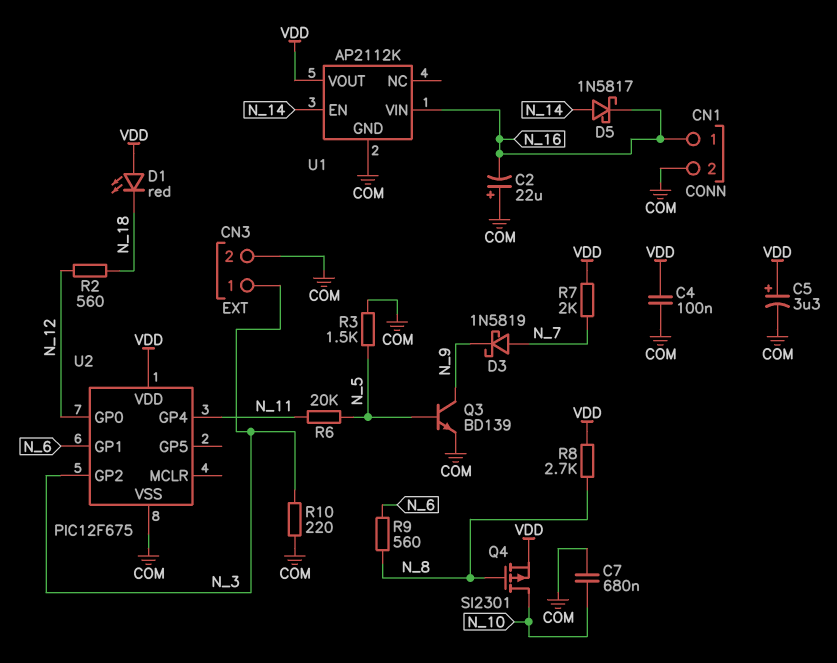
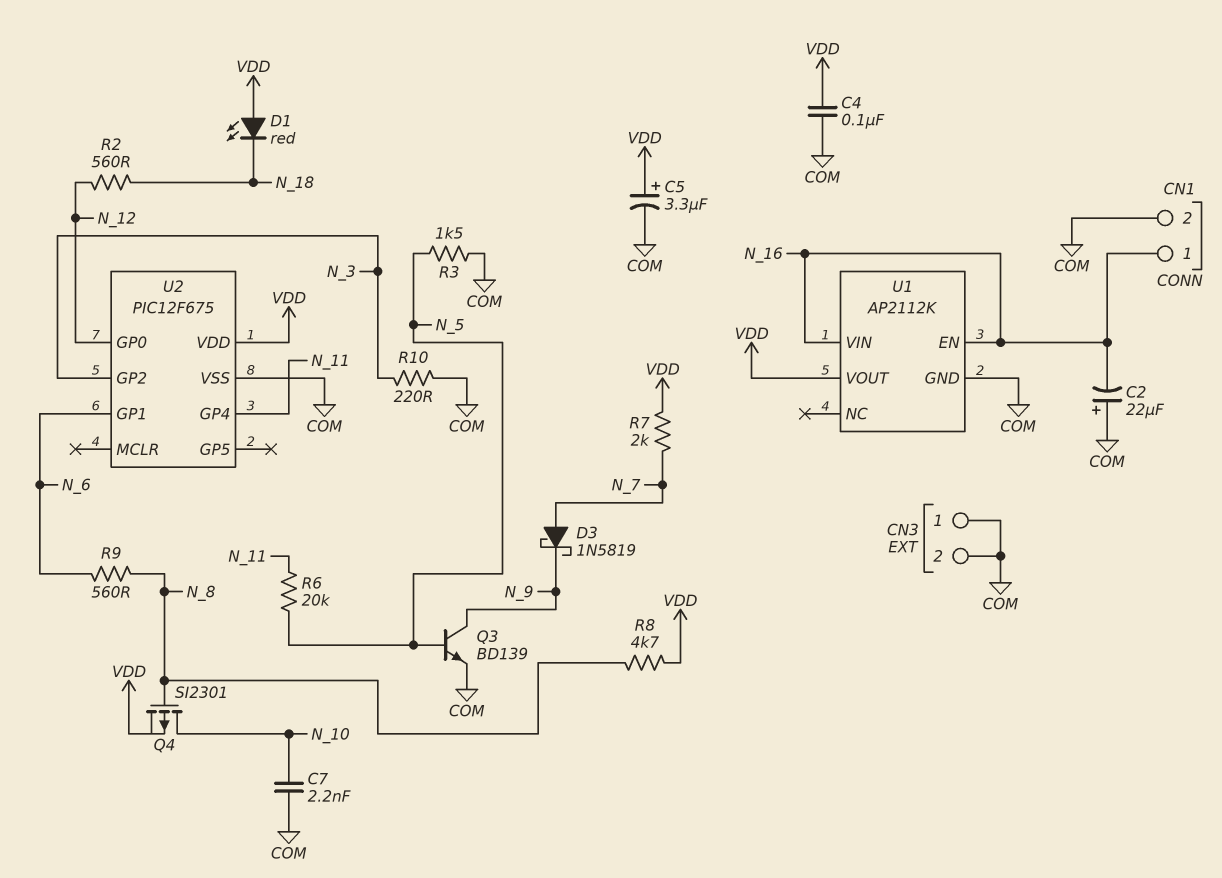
C7: 680nF (COM, N_10) -> 2.2nF (COM, N_10)
CN3 pin 1: N_3 -> COM
D5: schottky 1N5817 (A N_14, K N_16) -> none
R8: 2.7k (N_8, VDD) -> 4.7k (N_8, VDD)
U1 pin EN: N_14 -> N_16

